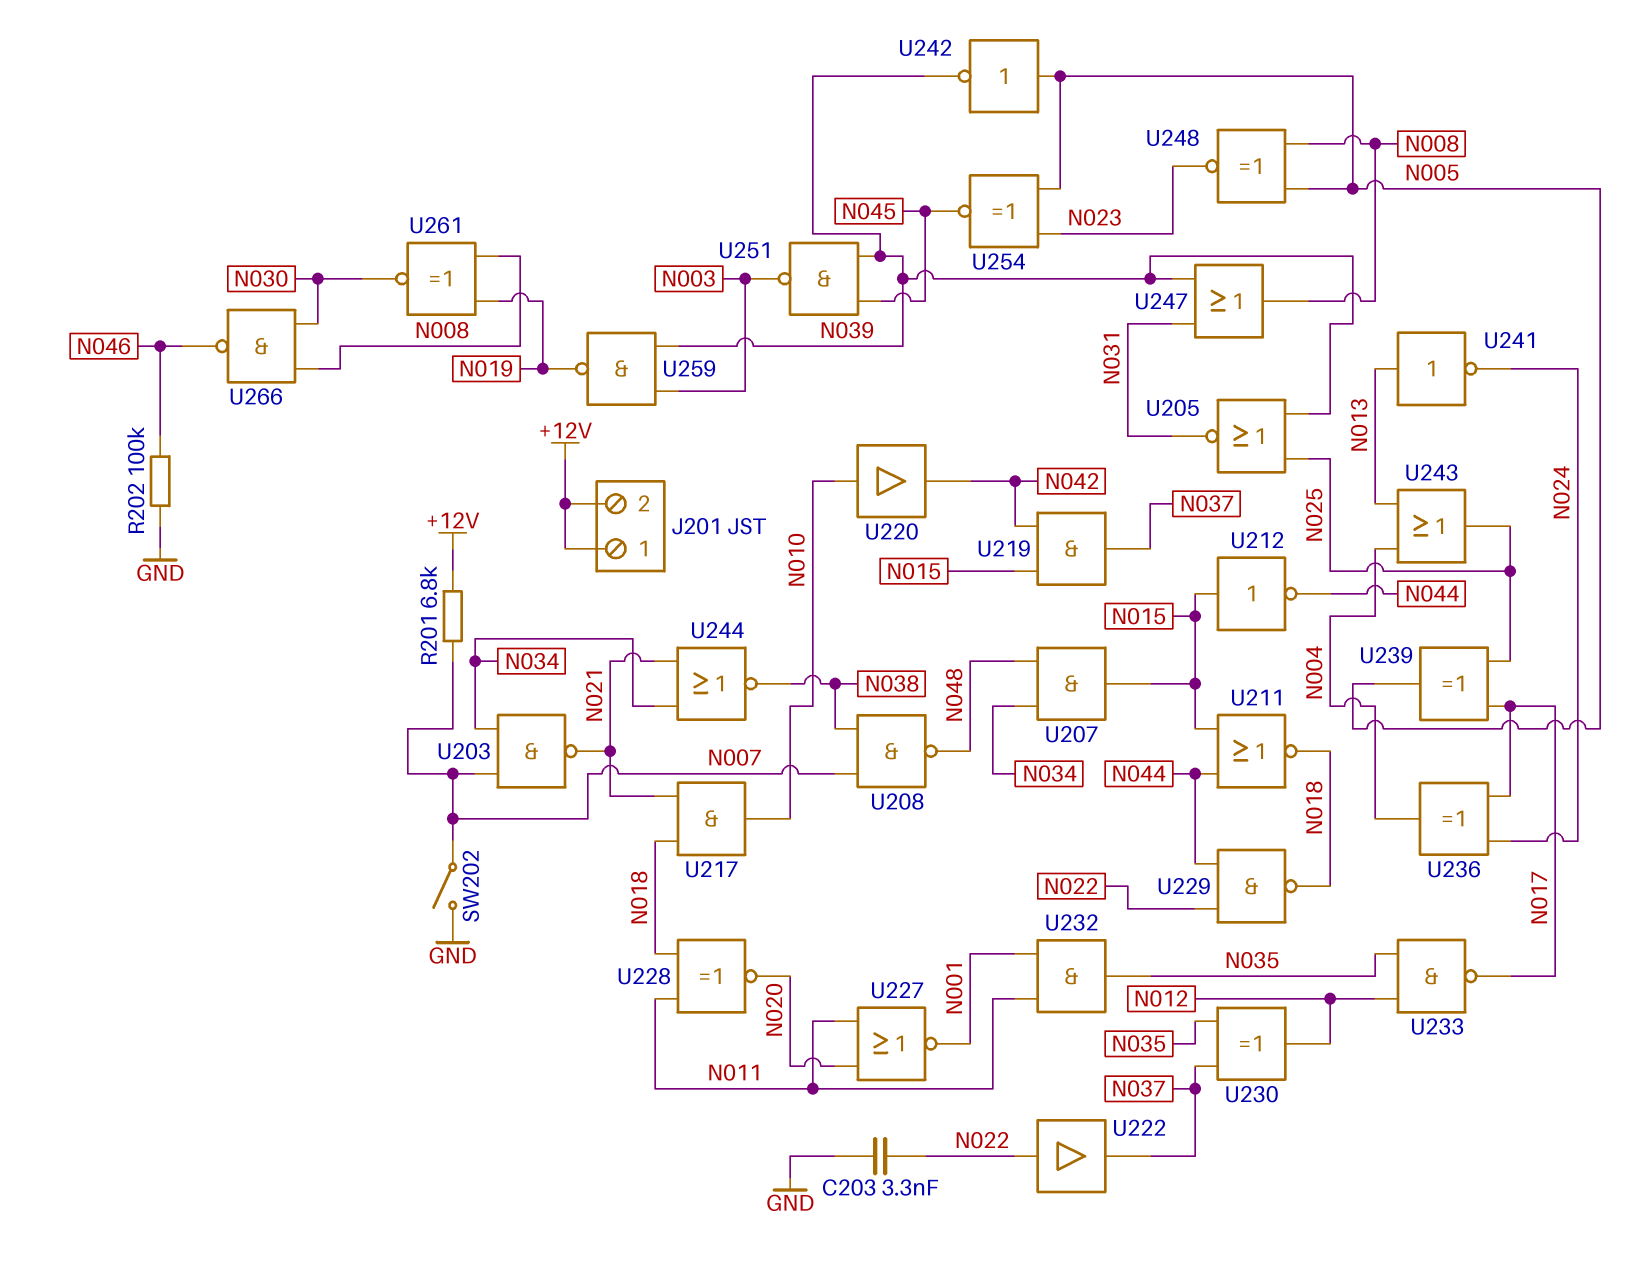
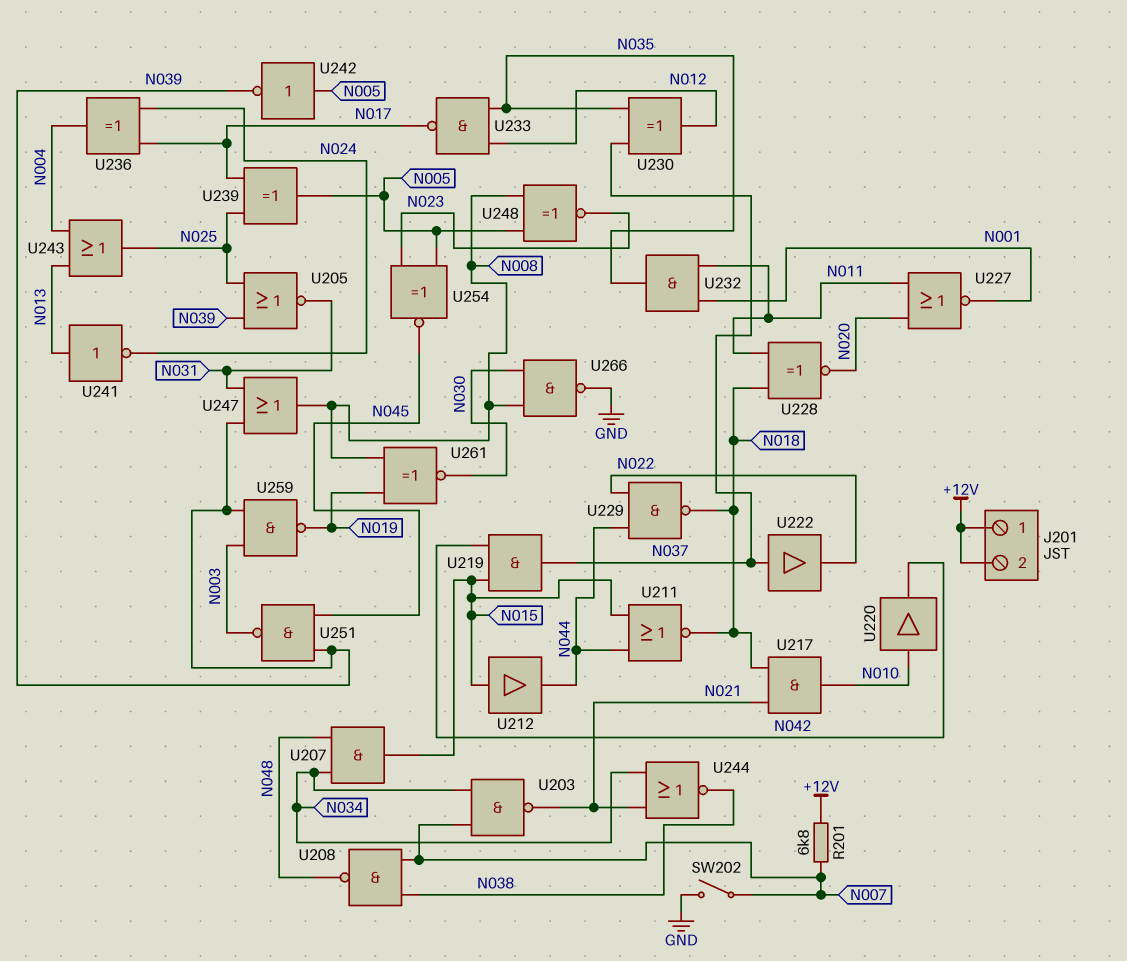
C203: 3.3nF (GND, N022) -> none
R202: 100k (GND, N046) -> none
U212: NOT (in N015, out N044) -> buffer (in N015, out N044)
U222: buffer (in N022, out N037) -> buffer (in N037, out N022)
U266: NAND (in N008, in N030, out N046) -> NAND (in N008, in N030, out GND)

